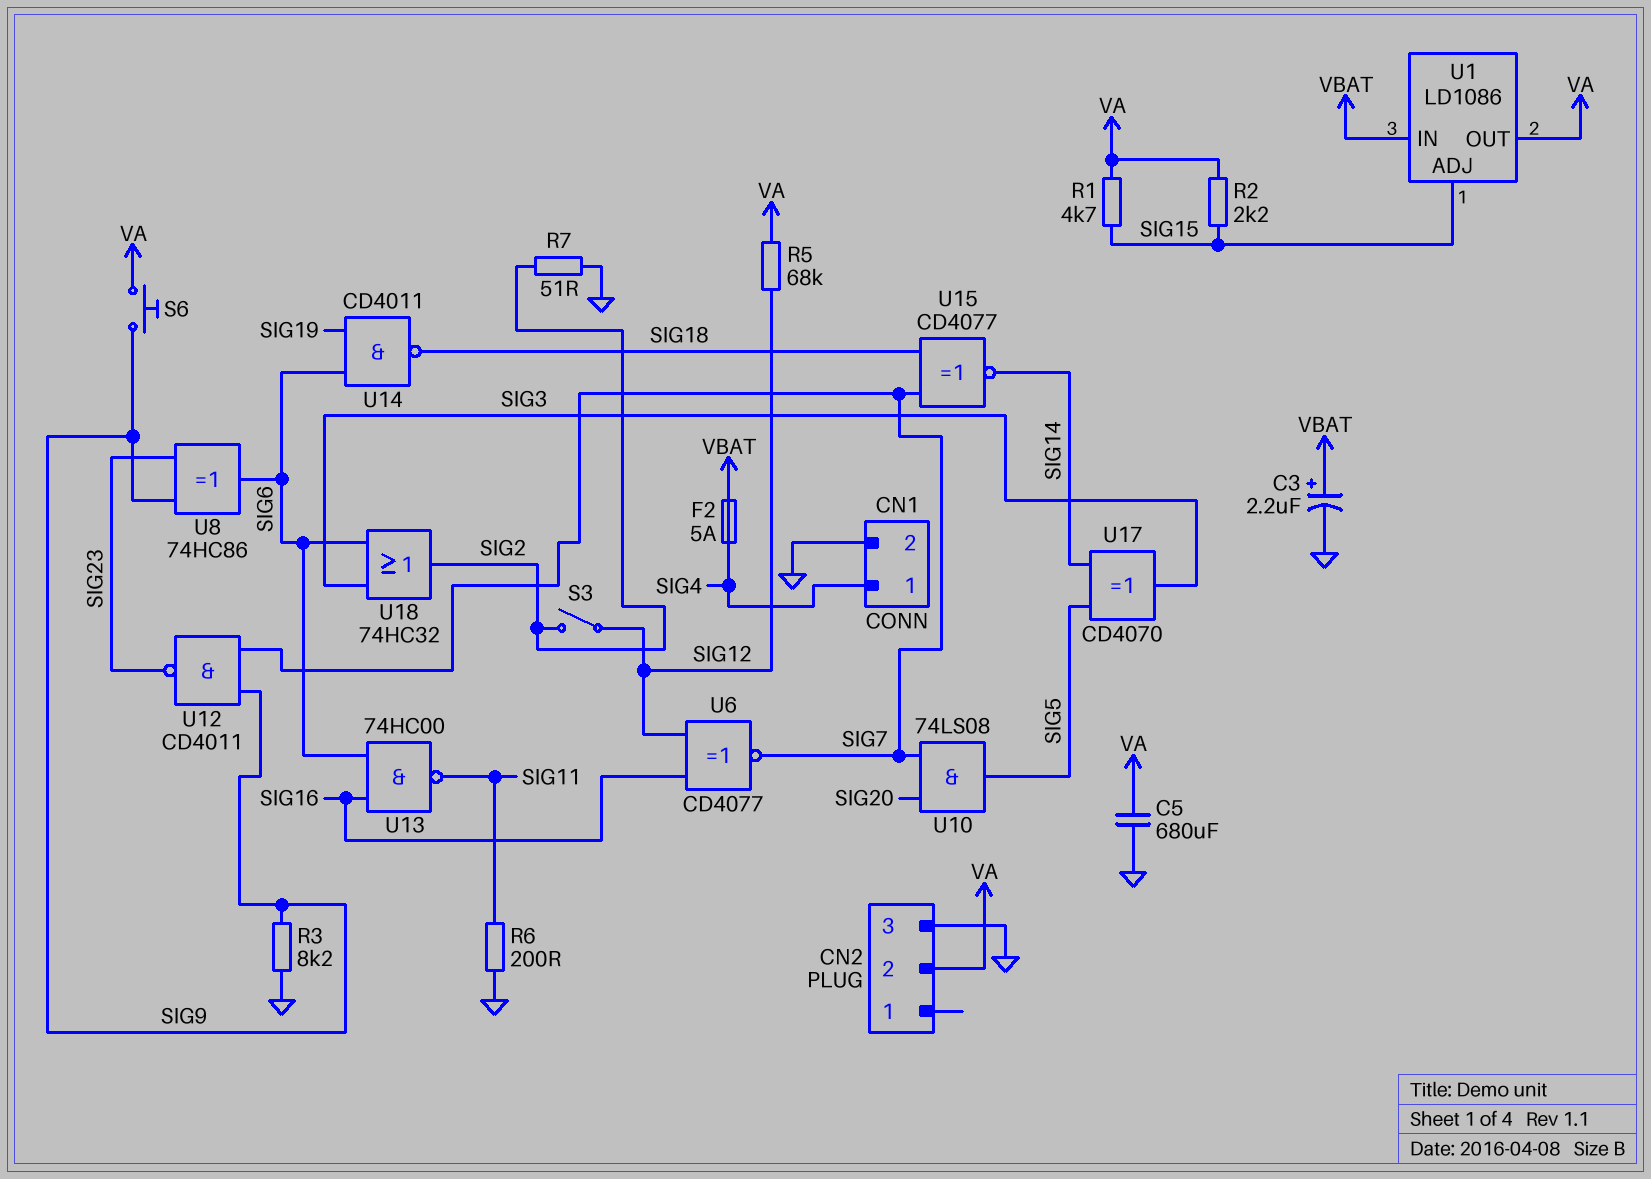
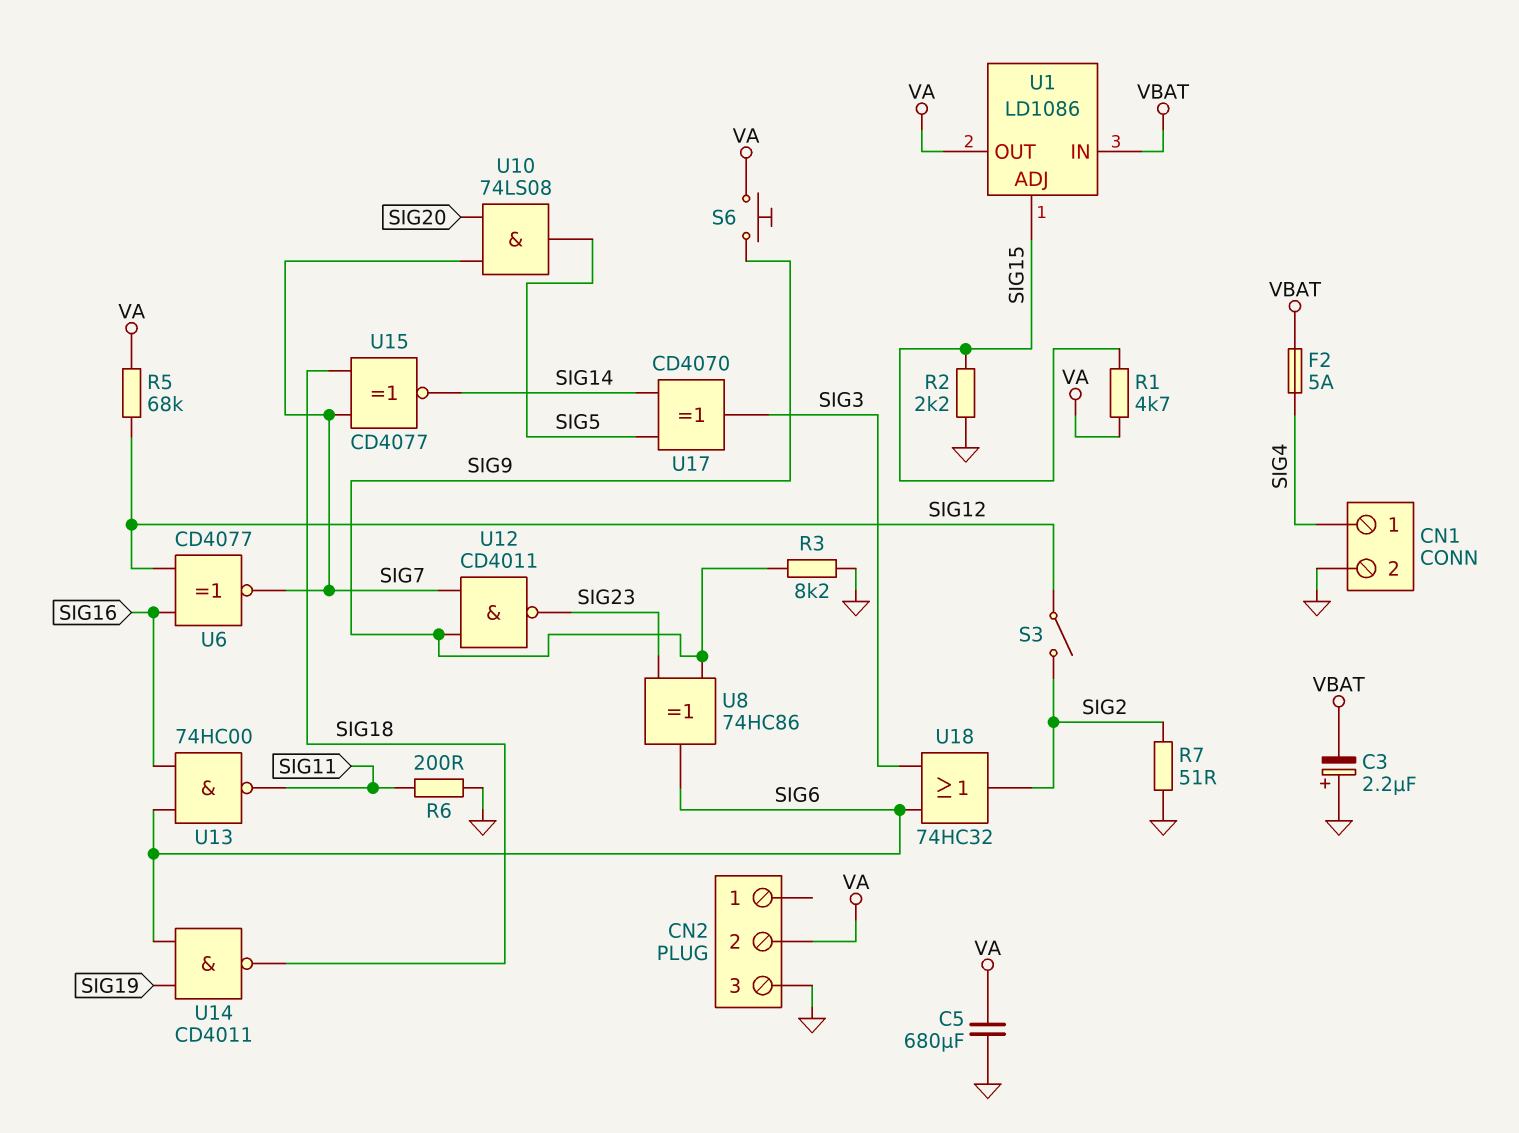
C3: 2.2uF (plus VBAT, minus GND) -> 2.2uF (plus GND, minus VBAT)
R2: 2.2k (SIG15, VA) -> 2.2k (GND, SIG15)

